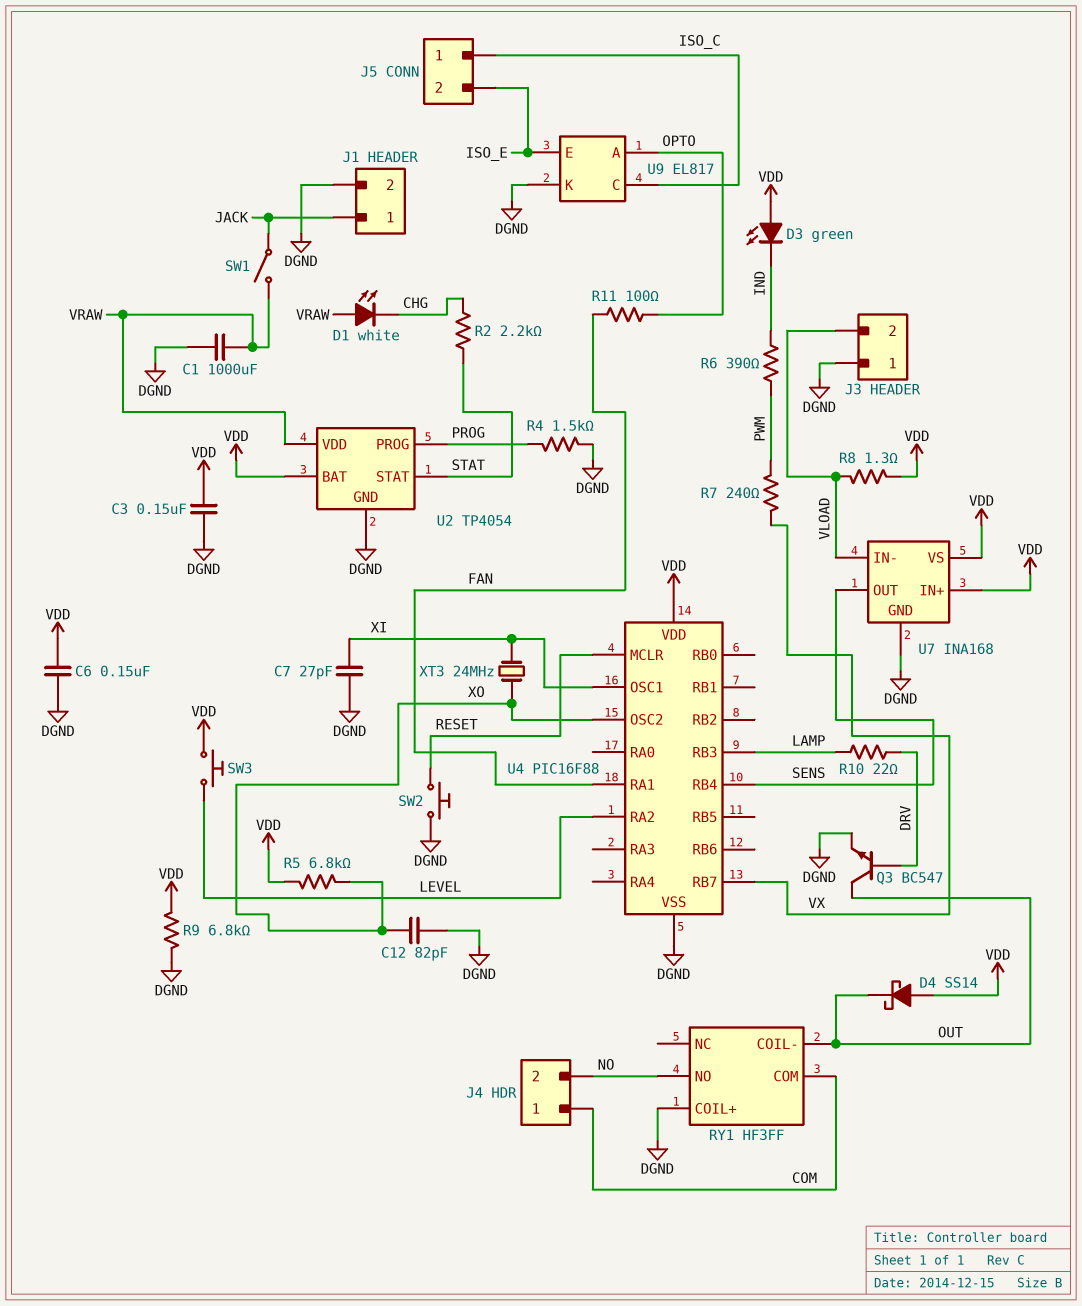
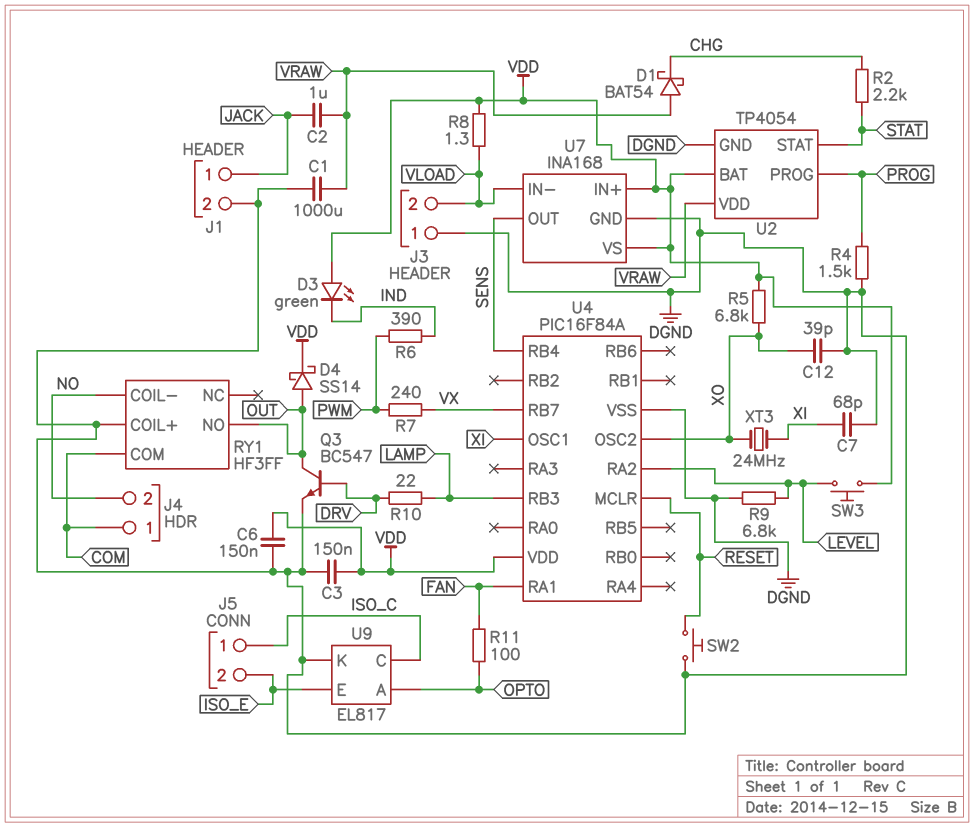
C2: none -> 1uF (JACK, VRAW)
C7: 27pF (DGND, XI) -> 68pF (DGND, XI)
C12: 82pF (DGND, XO) -> 39pF (DGND, XO)
D1: LED white (A VRAW, K CHG) -> schottky BAT54 (A VRAW, K CHG)
D4: schottky SS14 (A VDD, K OUT) -> schottky SS14 (A OUT, K VDD)
R9: 6.8k (DGND, VDD) -> 6.8k (DGND, LEVEL)
RY1 pin COIL-: OUT -> NO
RY1 pin NO: NO -> OUT
SW1: switch (JACK, VRAW) -> none
U4: PIC16F88 -> PIC16F84A

